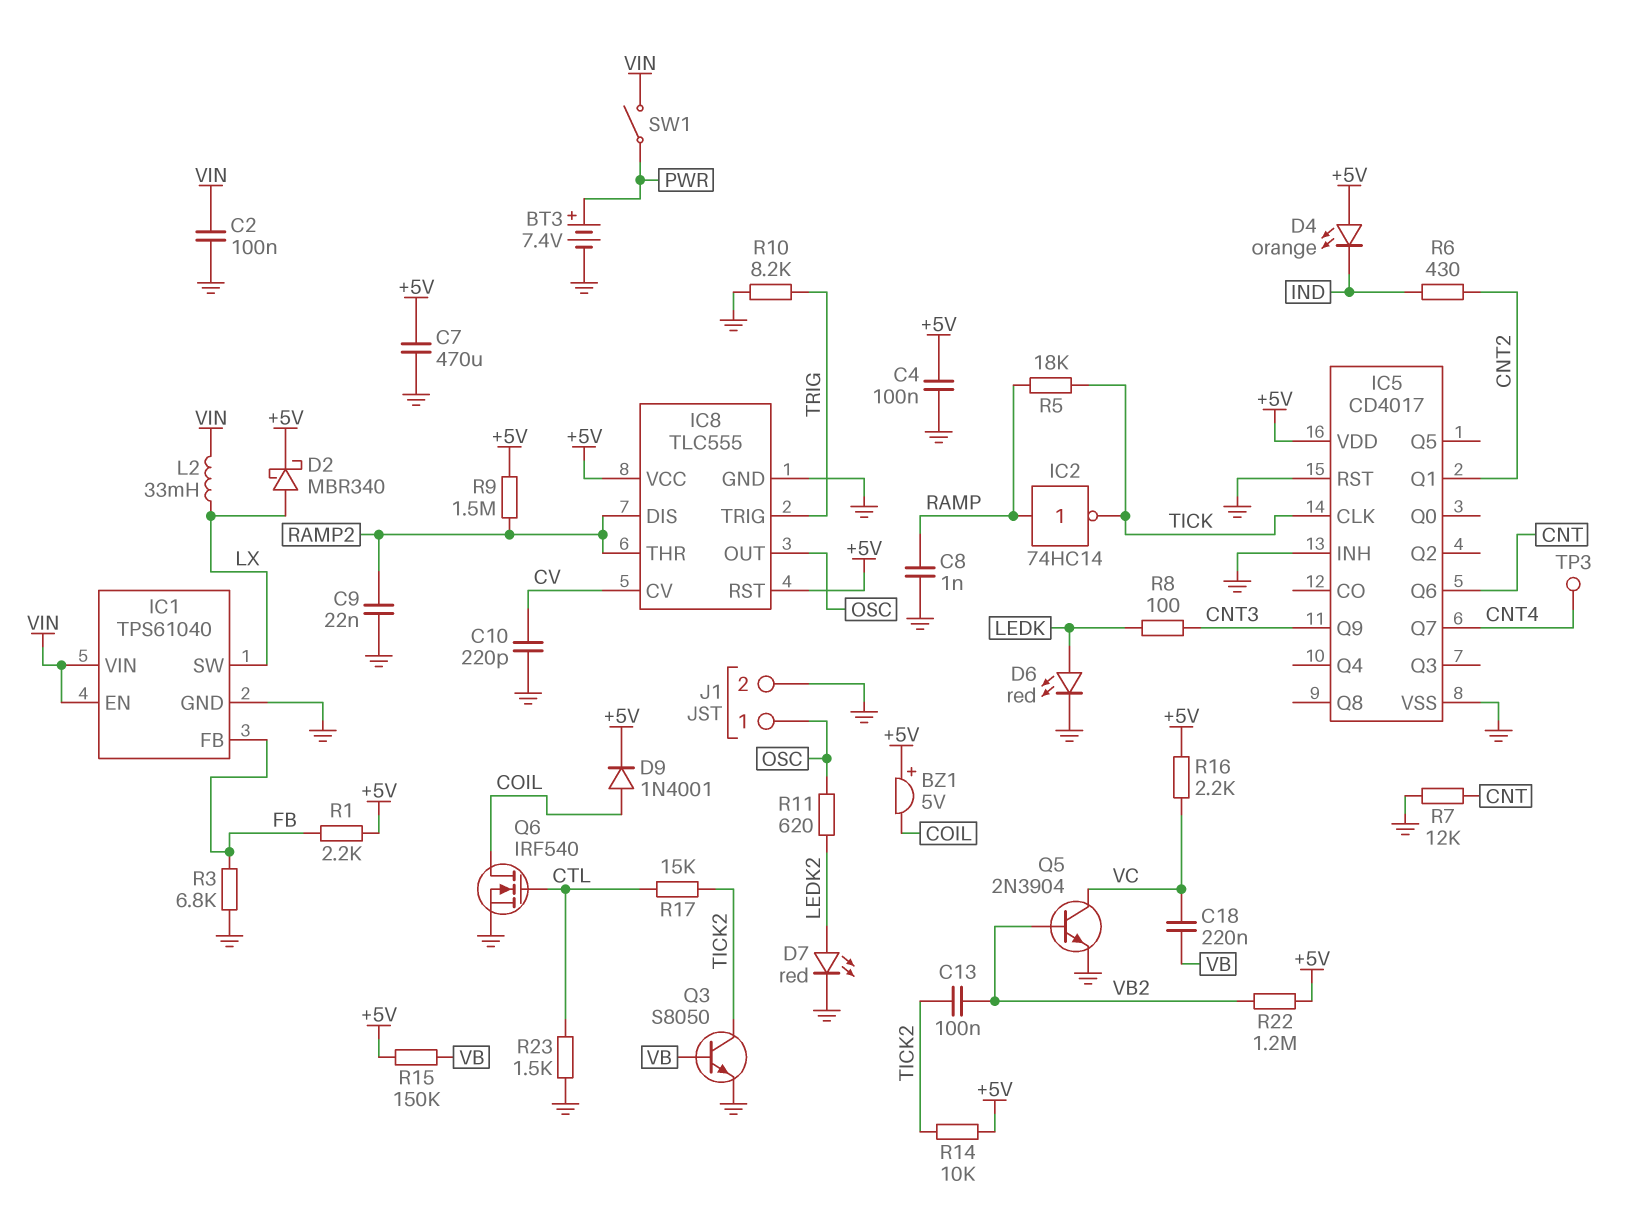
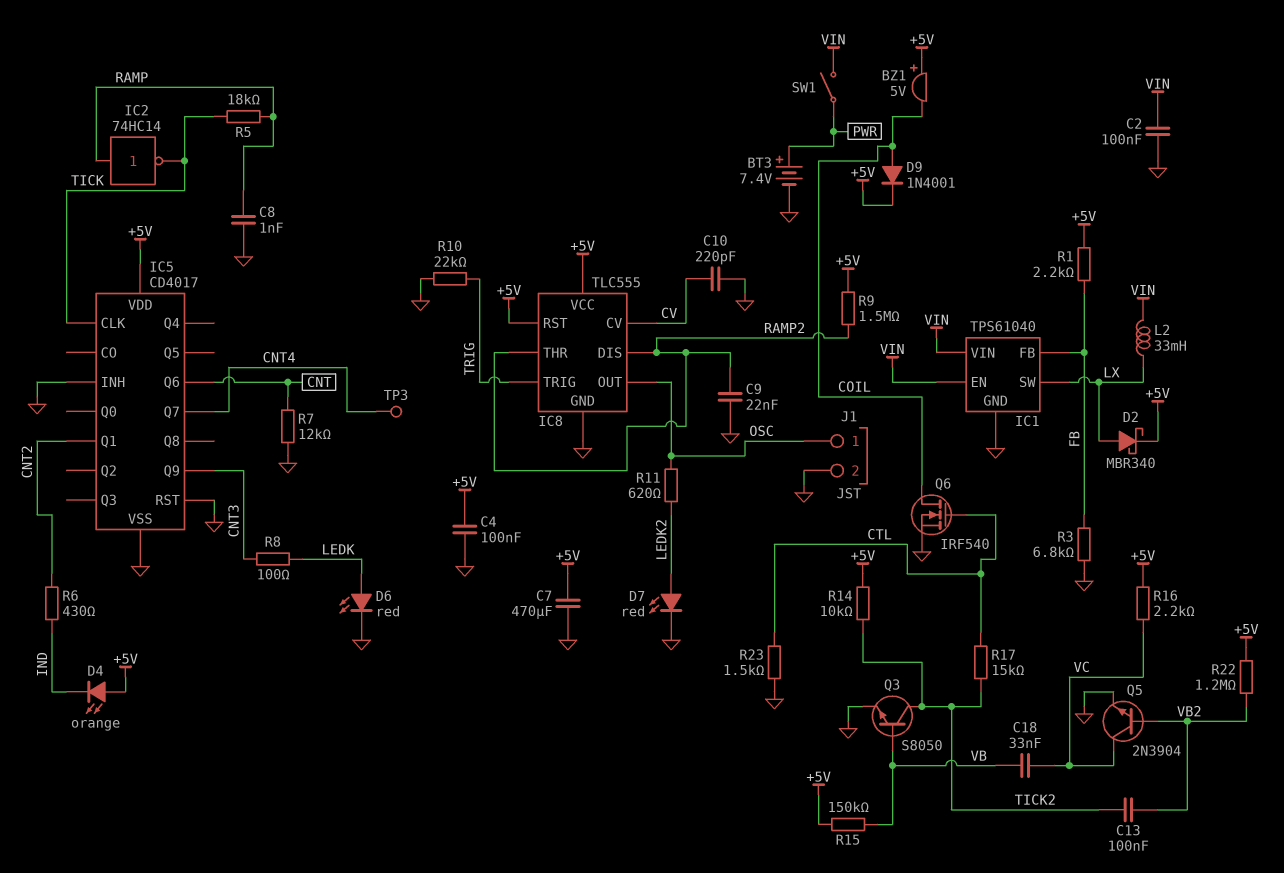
C18: 220nF (VB, VC) -> 33nF (VB, VC)
R10: 8.2k (GND, TRIG) -> 22k (GND, TRIG)

